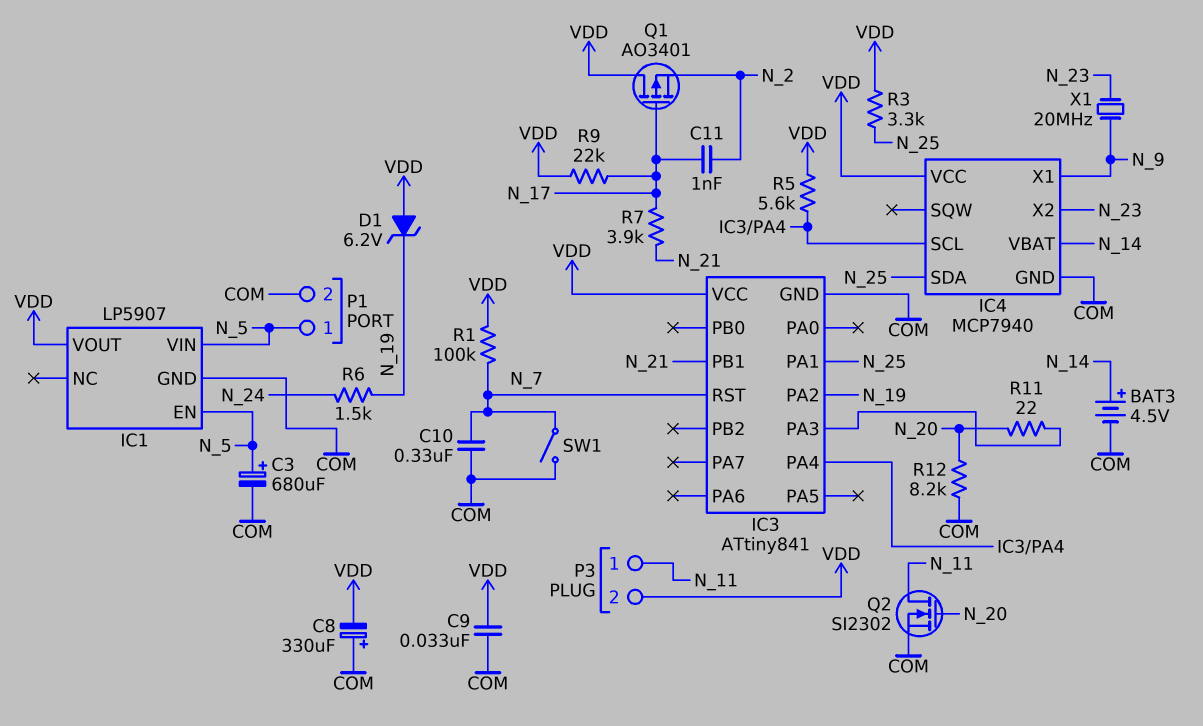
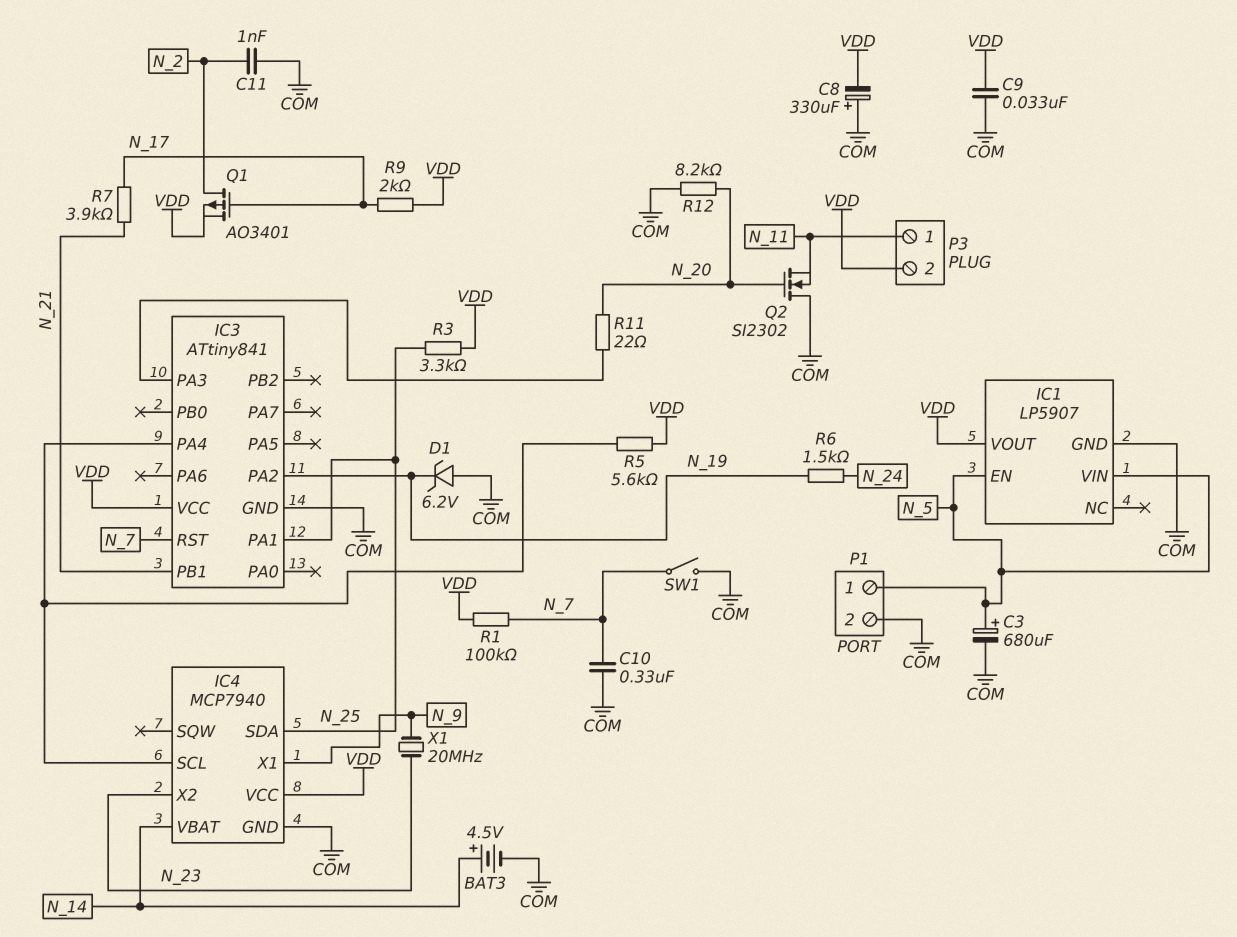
C11: 1nF (N_2, N_17) -> 1nF (COM, N_2)
D1: zener 6.2V (A VDD, K N_19) -> zener 6.2V (A COM, K N_19)
Q1: PMOS AO3401 (G N_17, D VDD, S N_2) -> PMOS AO3401 (G N_17, D N_2, S VDD)
Q2: NMOS SI2302 (G N_20, D N_11, S COM) -> NMOS SI2302 (G N_20, D COM, S N_11)
R9: 22k (N_17, VDD) -> 2k (N_17, VDD)

